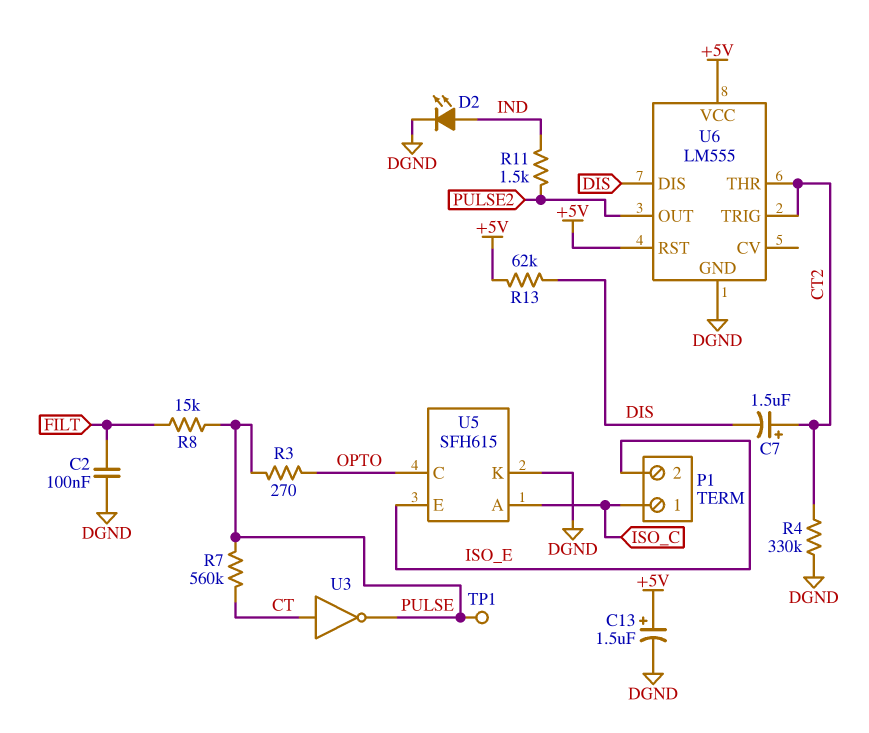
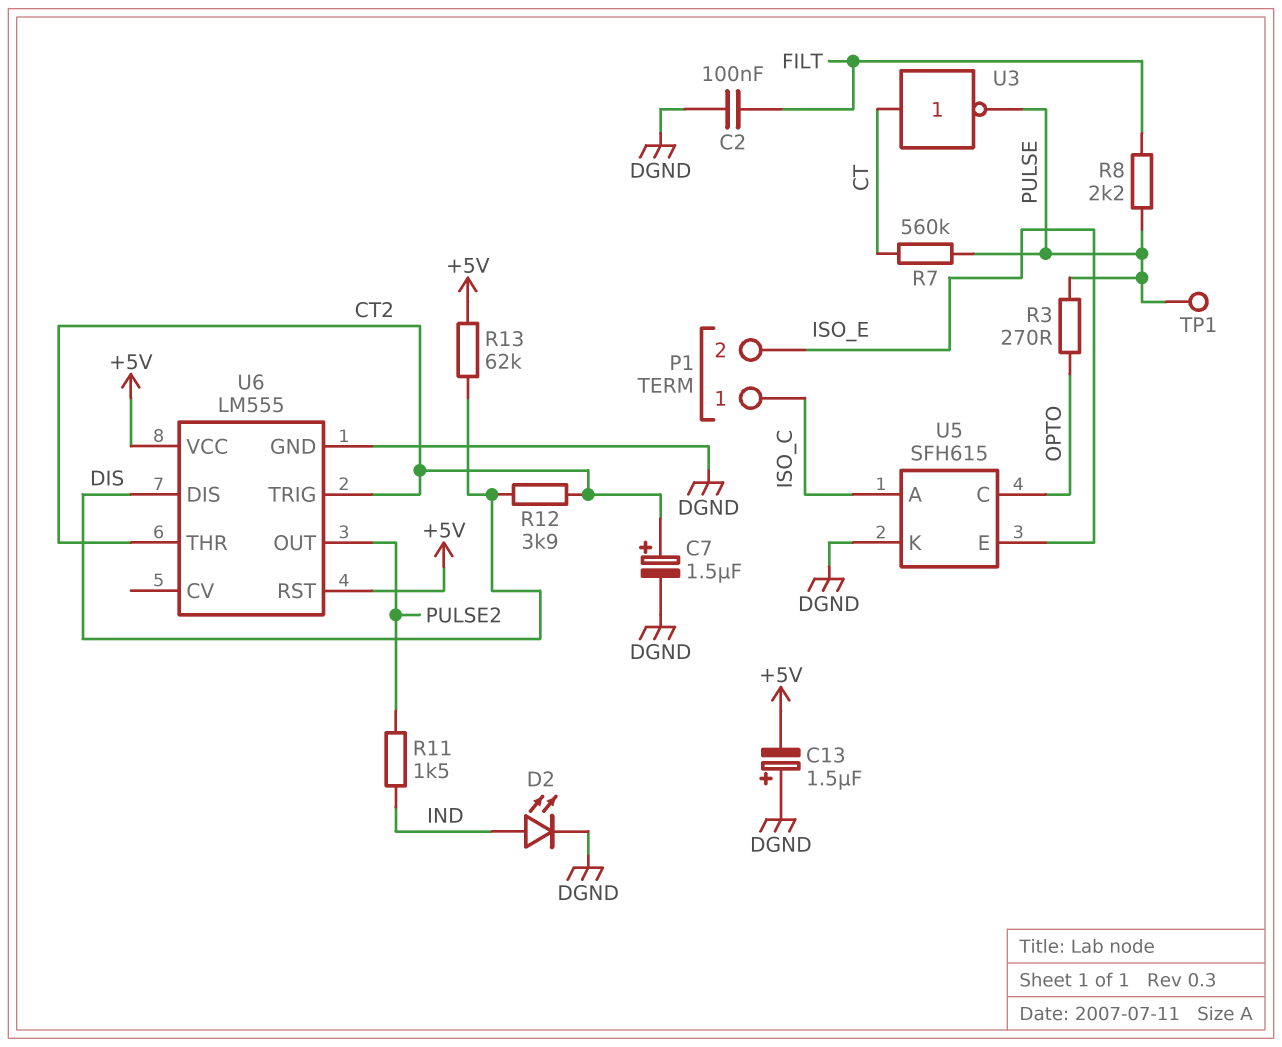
C7: 1.5uF (plus CT2, minus DIS) -> 1.5uF (plus CT2, minus DGND)
C13: 1.5uF (plus +5V, minus DGND) -> 1.5uF (plus DGND, minus +5V)
R4: 330k (CT2, DGND) -> none
R8: 15k (FILT, PULSE) -> 2.2k (FILT, PULSE)
R12: none -> 3.9k (CT2, DIS)

